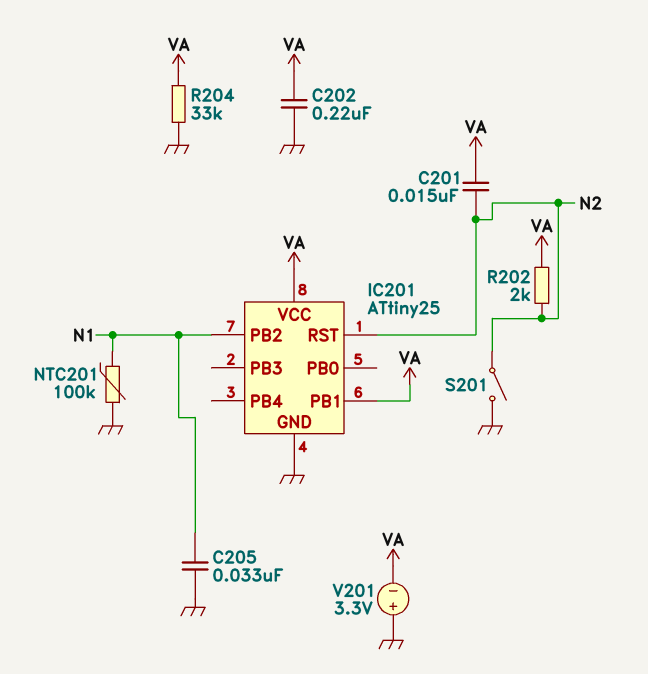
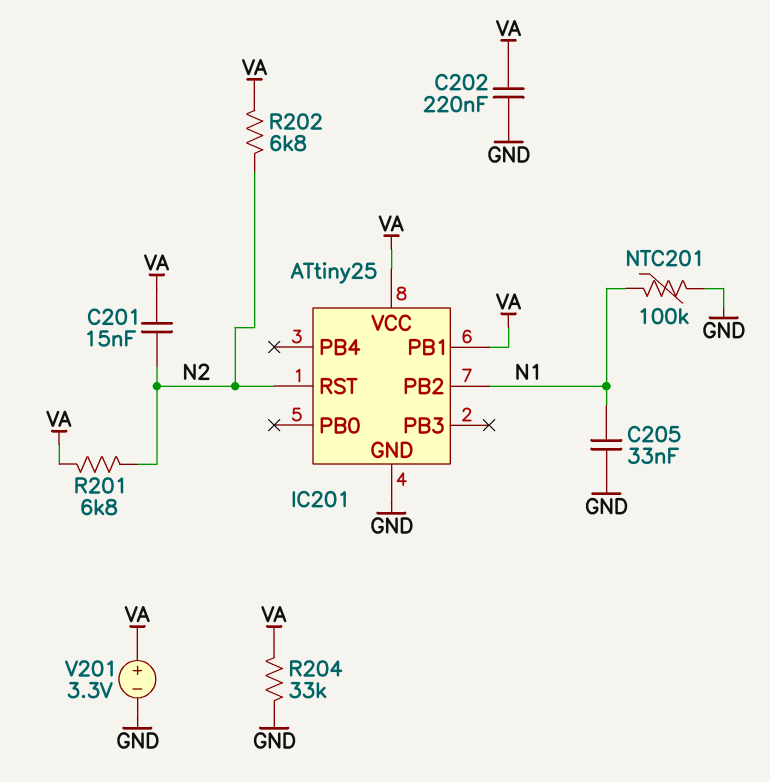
R201: none -> 6.8k (N2, VA)
R202: 2k (N2, VA) -> 6.8k (N2, VA)
S201: switch (GND, N2) -> none
V201: 3.3V (plus GND, minus VA) -> 3.3V (plus VA, minus GND)

